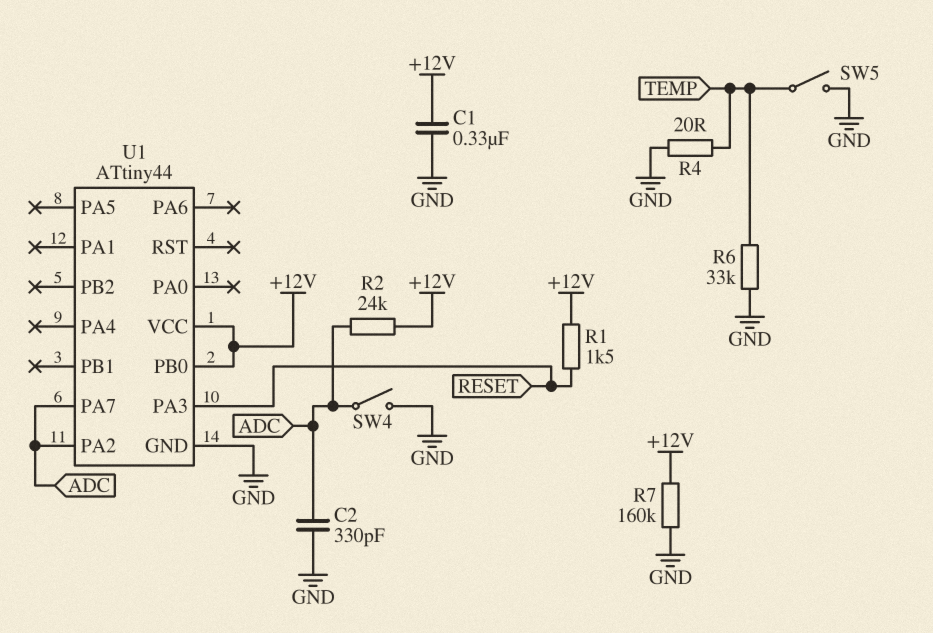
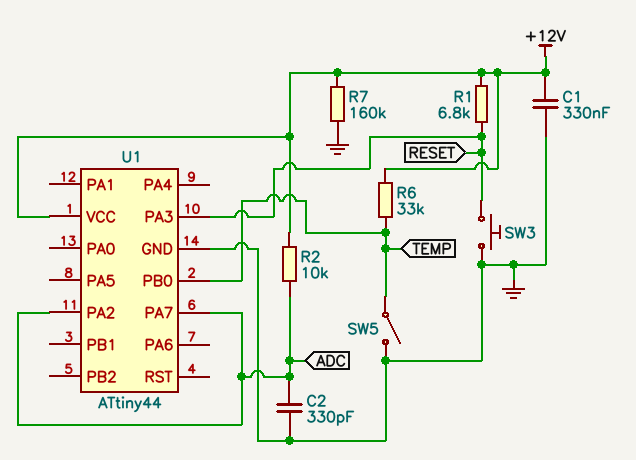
R1: 1.5k (+12V, RESET) -> 6.8k (+12V, RESET)
R2: 24k (+12V, ADC) -> 10k (+12V, ADC)
R4: 20 (GND, TEMP) -> none
R6: 33k (GND, TEMP) -> 33k (+12V, TEMP)
SW3: none -> button (GND, RESET)
SW4: switch (ADC, GND) -> none
U1 pin PB0: +12V -> TEMP

